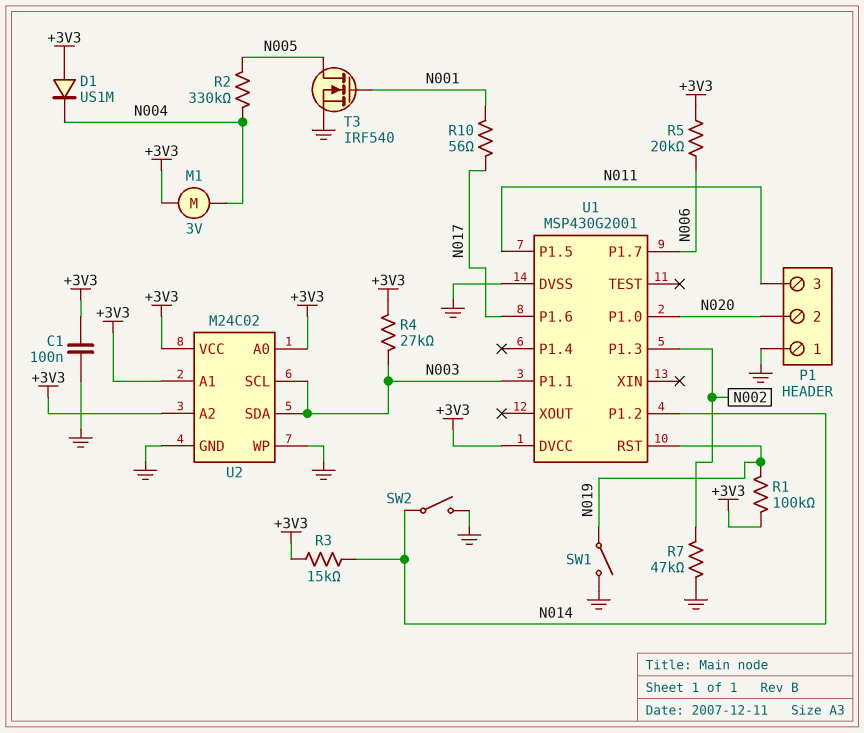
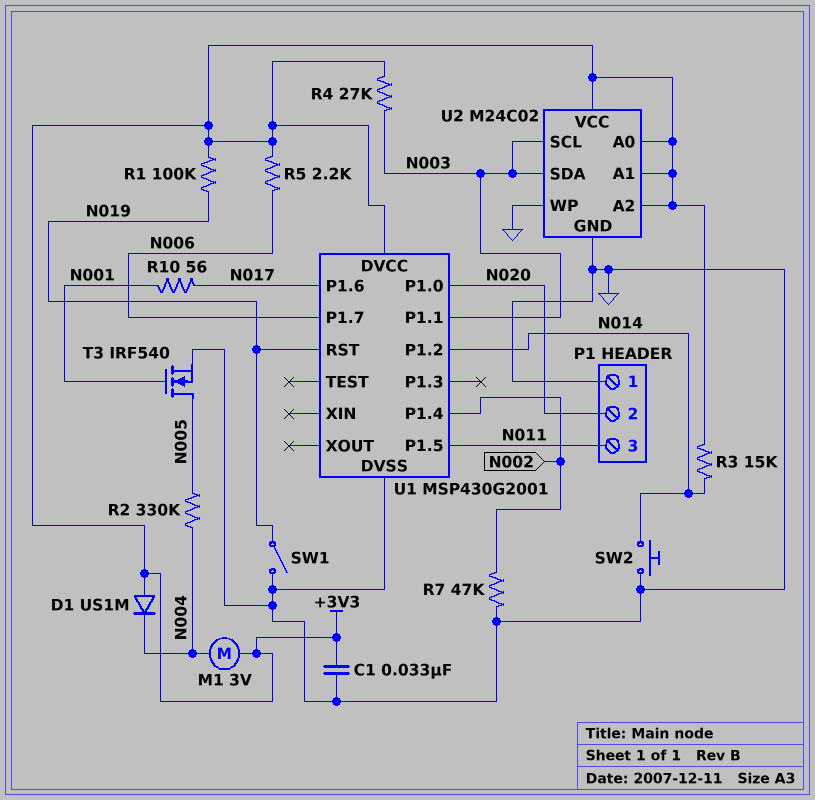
C1: 100nF (+3V3, GND) -> 33nF (+3V3, GND)
R5: 20k (+3V3, N006) -> 2.2k (+3V3, N006)
SW2: switch (GND, N014) -> button (GND, N014)
U1 pin P1.3: N002 -> none
U1 pin P1.4: none -> N002

